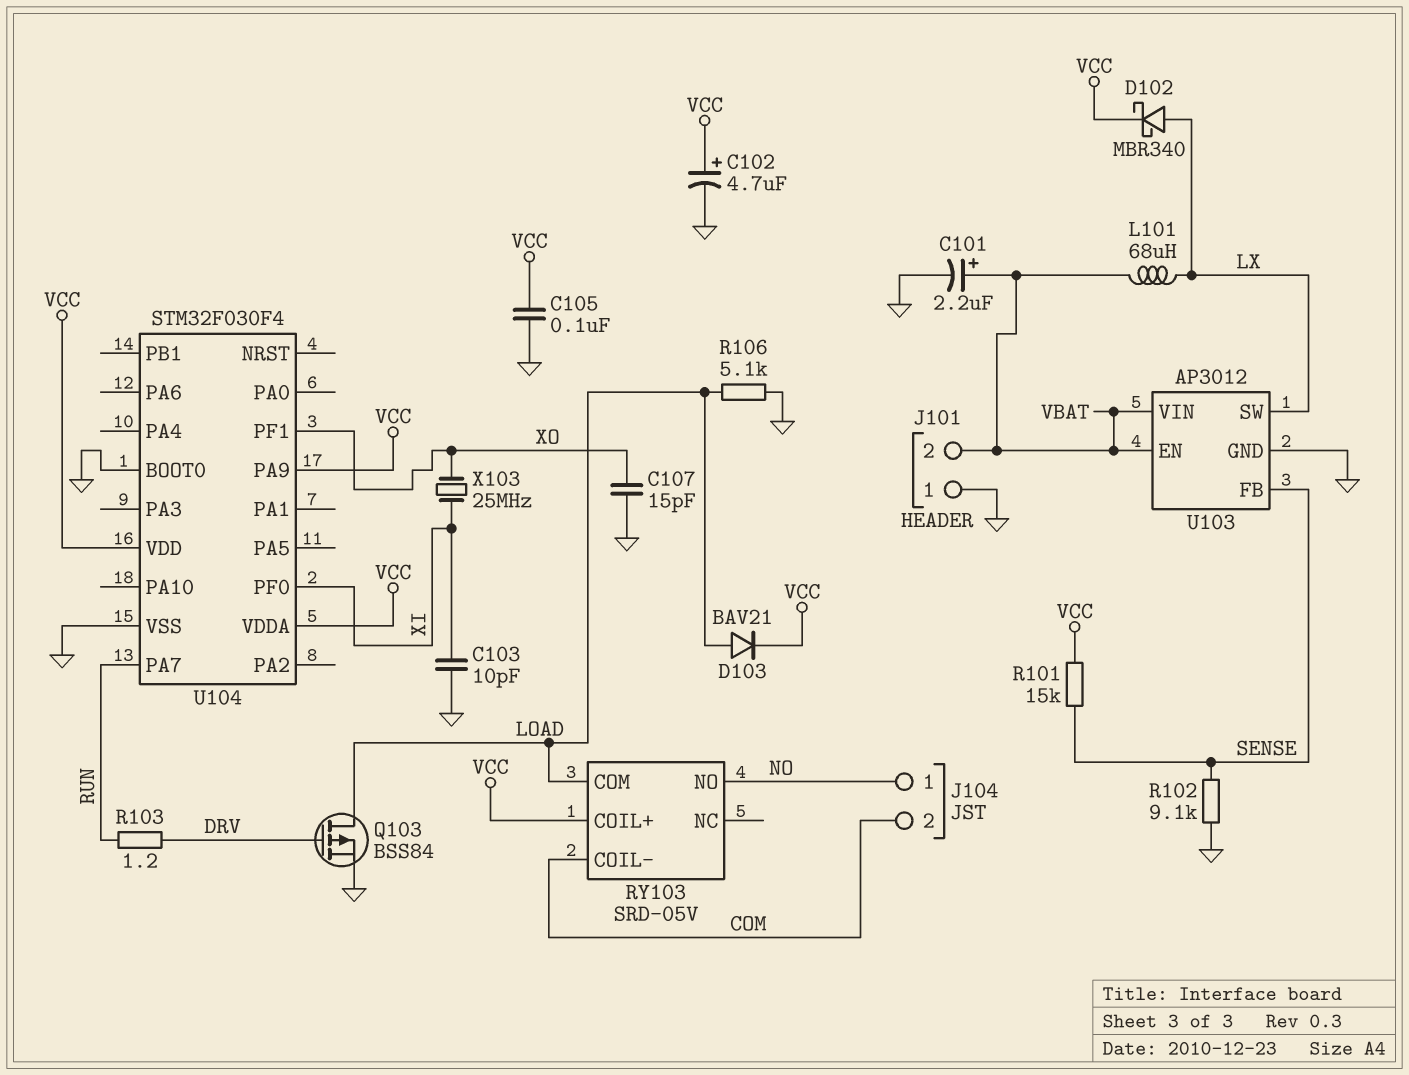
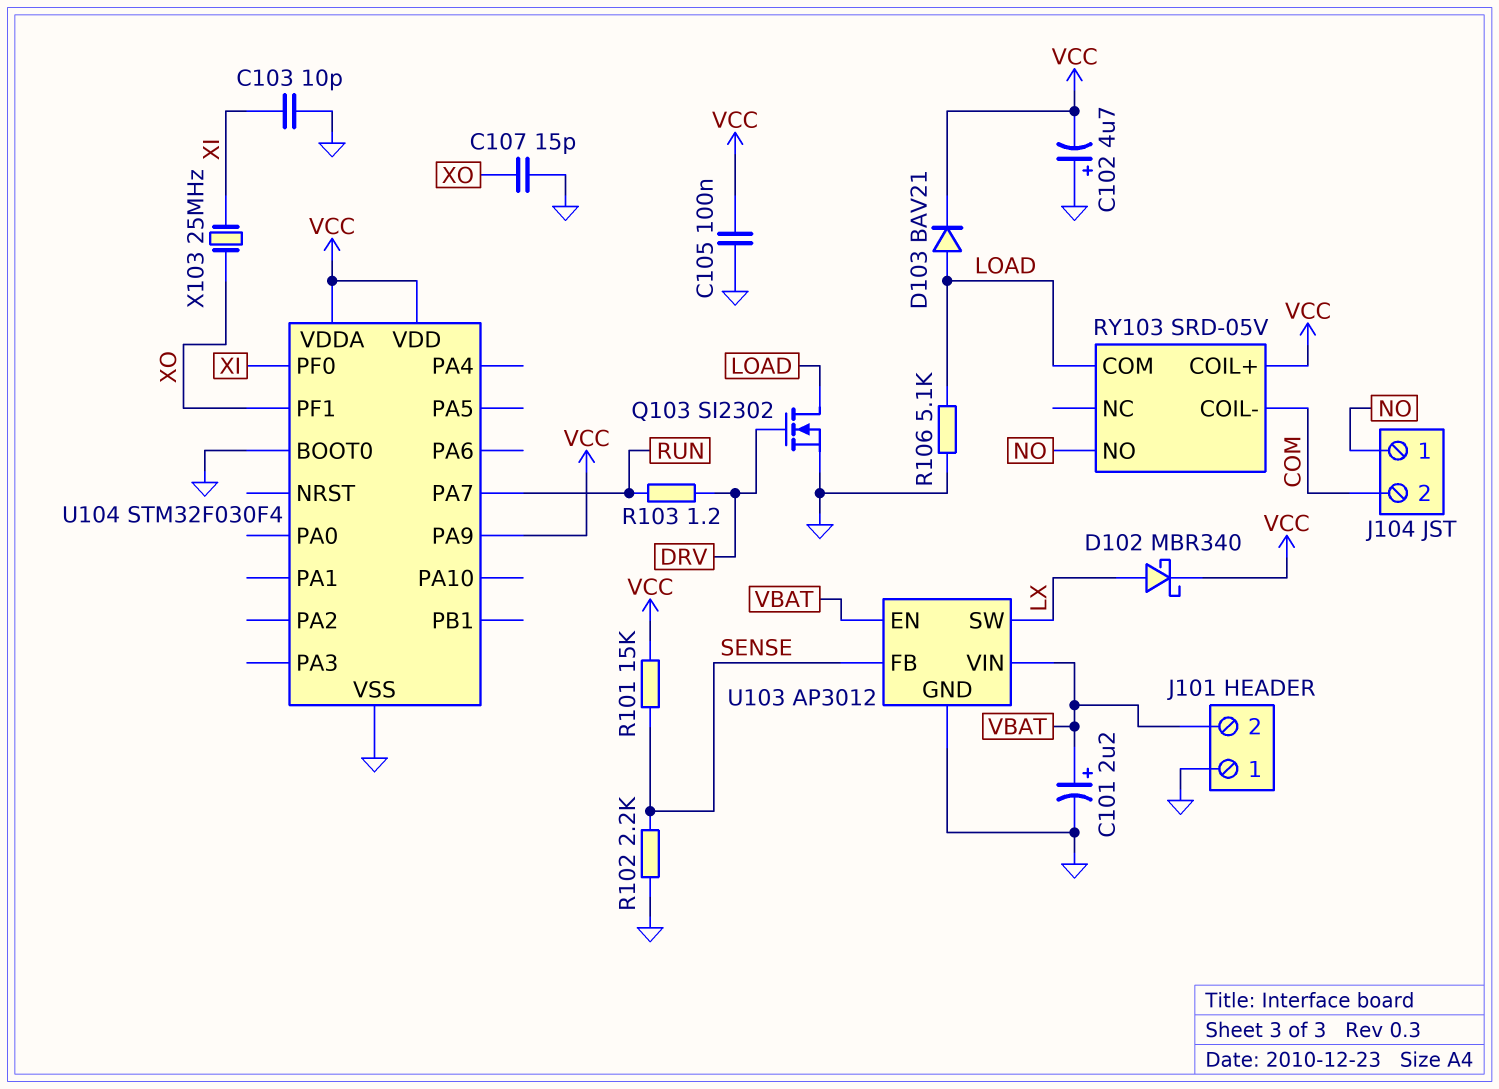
C102: 4.7uF (plus VCC, minus GND) -> 4.7uF (plus GND, minus VCC)
L101: 68uH (LX, VBAT) -> none
Q103: PMOS BSS84 (G DRV, D LOAD, S GND) -> NMOS SI2302 (G DRV, D LOAD, S GND)
R102: 9.1k (GND, SENSE) -> 2.2k (GND, SENSE)

